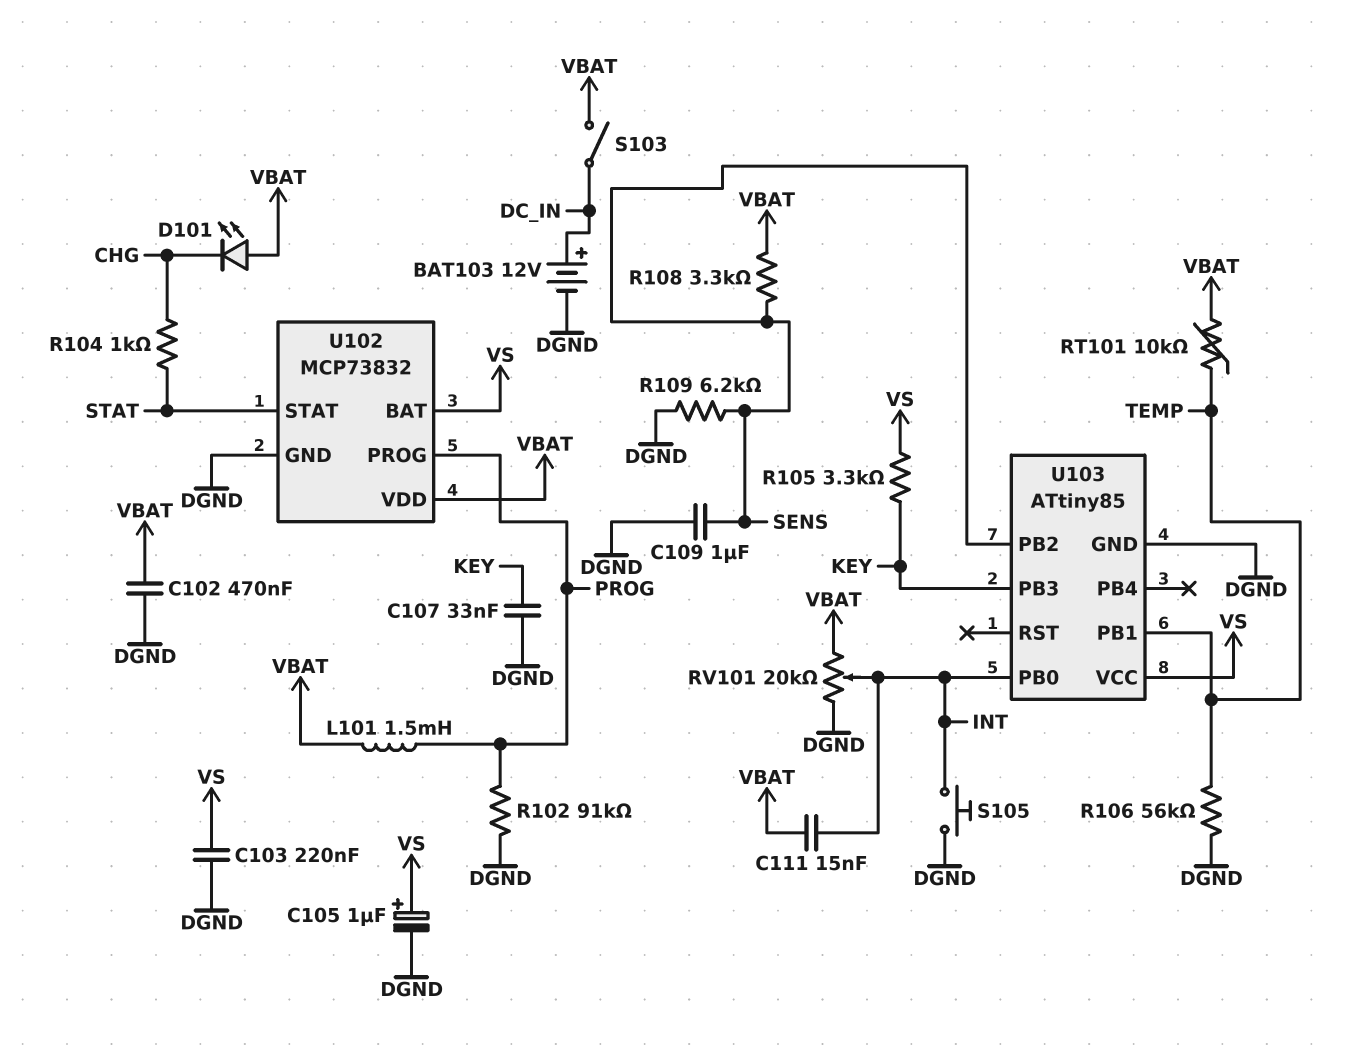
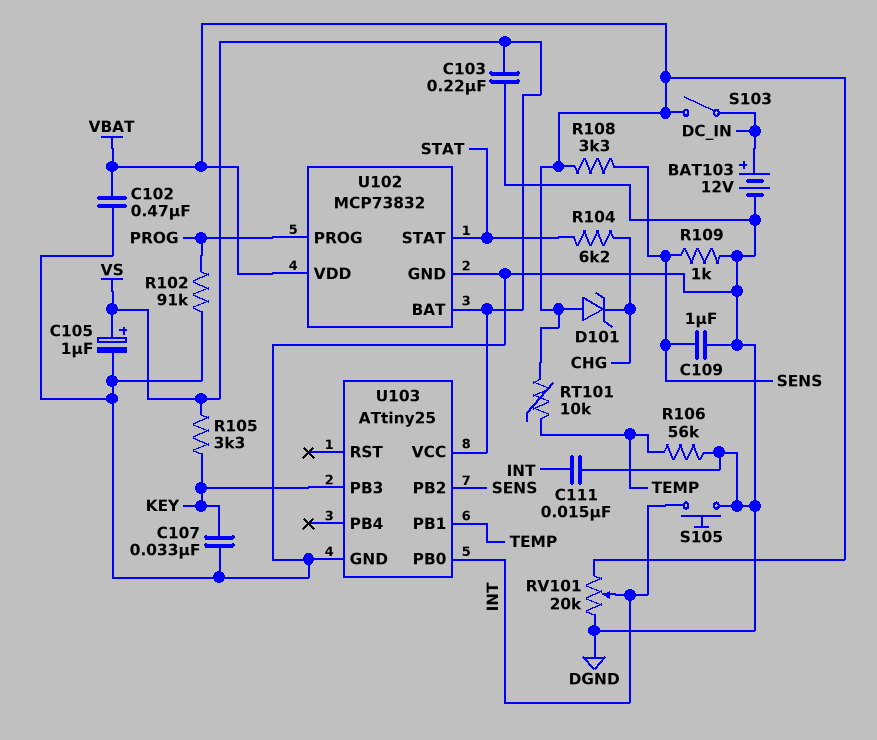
C111: 15nF (INT, VBAT) -> 15nF (DGND, INT)
D101: LED (A VBAT, K CHG) -> zener (A VBAT, K CHG)
L101: 1.5mH (PROG, VBAT) -> none
R104: 1k (CHG, STAT) -> 6.2k (CHG, STAT)
R109: 6.2k (DGND, SENS) -> 1k (DGND, SENS)
U103: ATtiny85 -> ATtiny25

